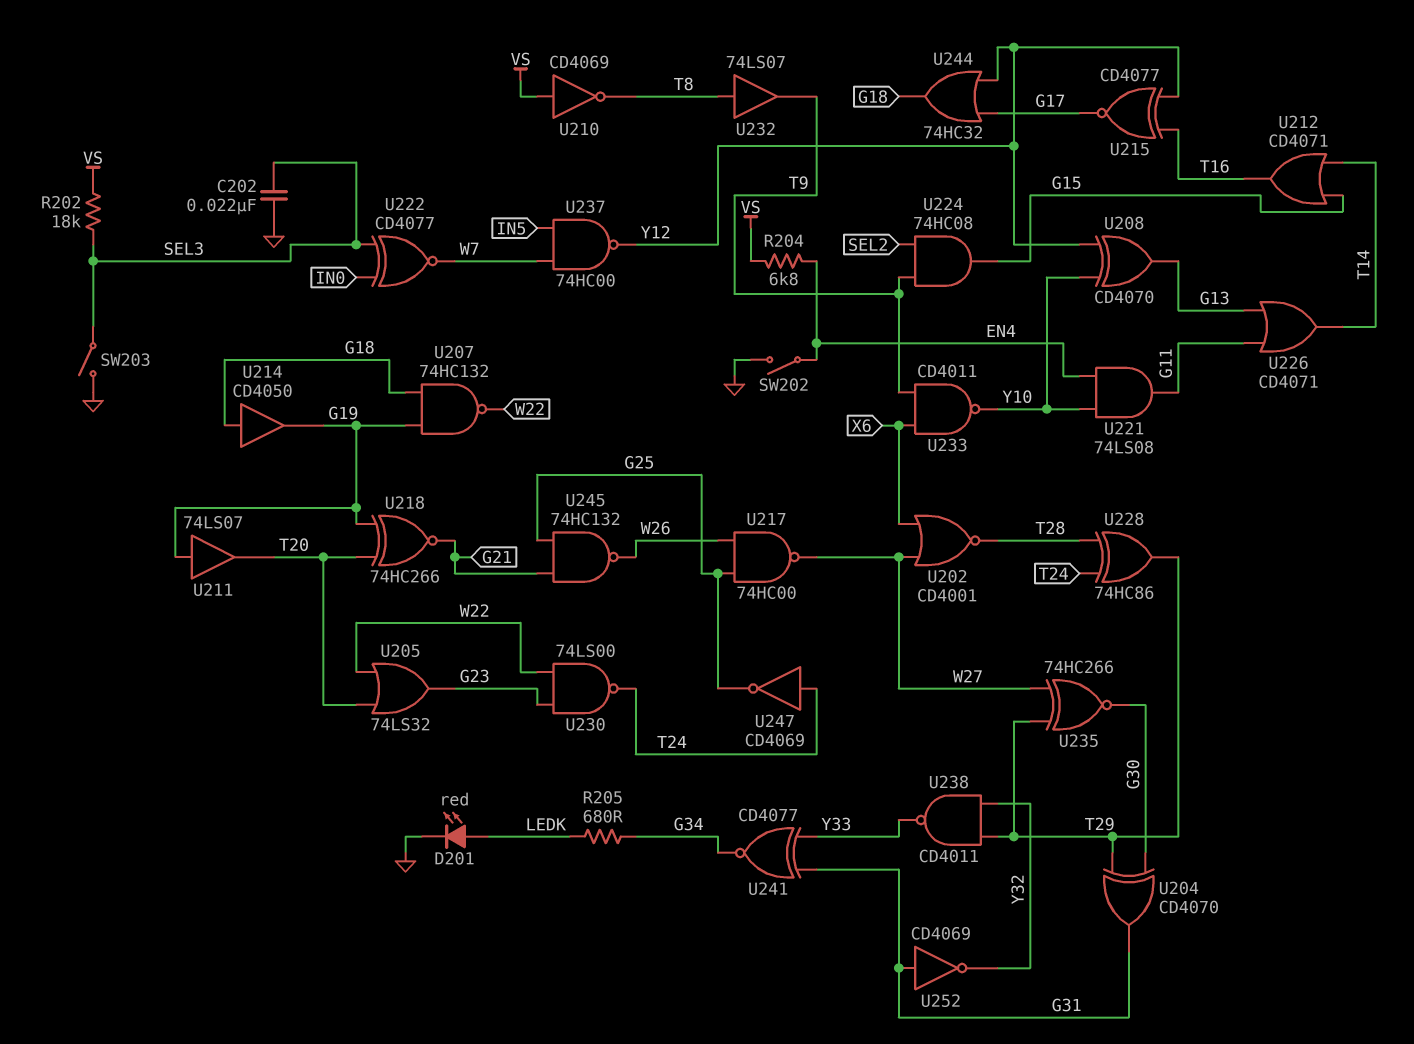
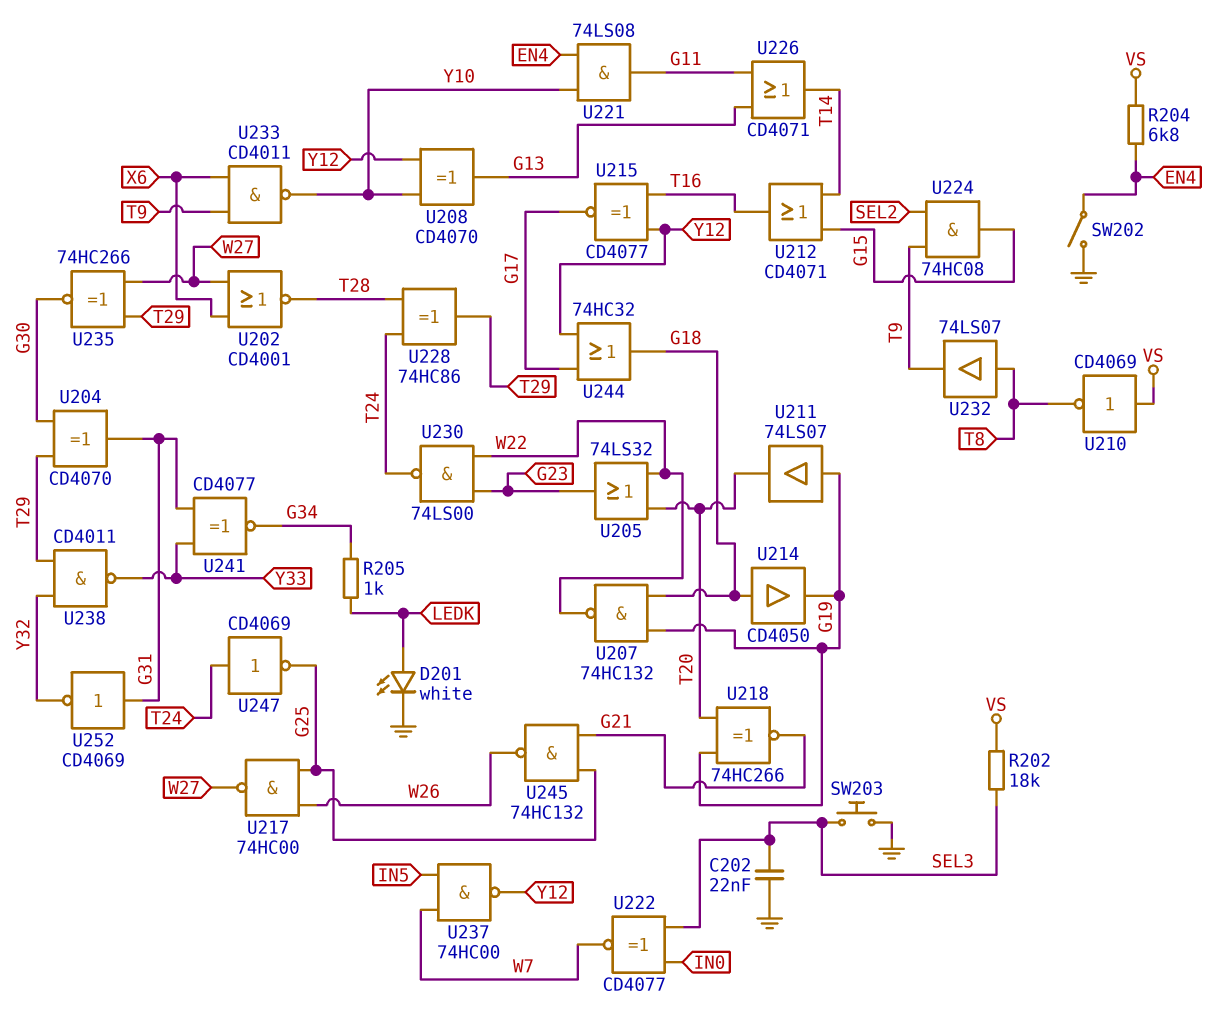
D201: LED red (A LEDK, K GND) -> LED white (A LEDK, K GND)
R205: 680 (G34, LEDK) -> 1k (G34, LEDK)
SW203: switch (GND, SEL3) -> button (GND, SEL3)

